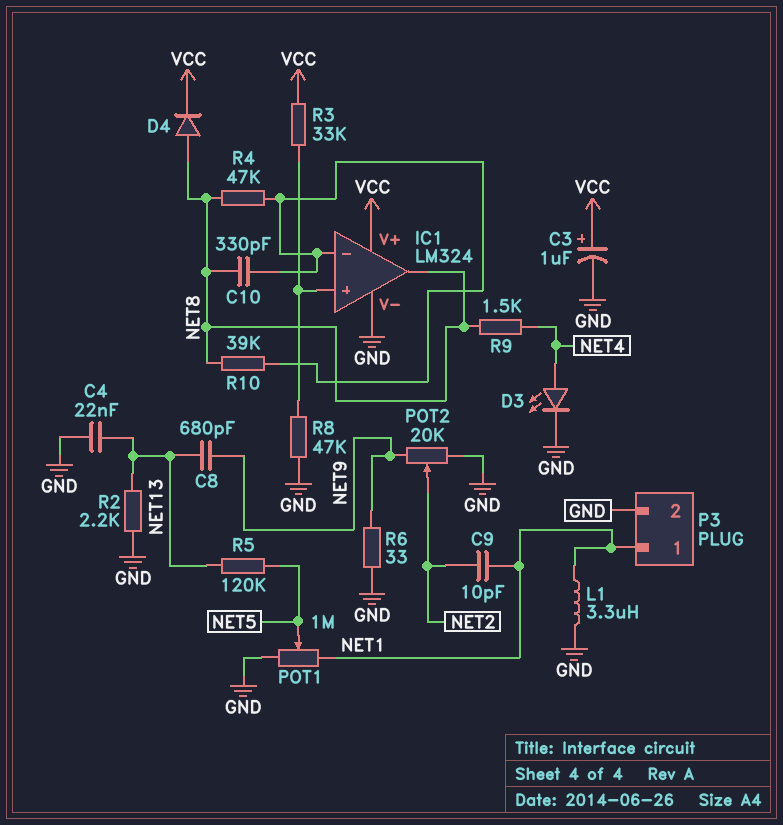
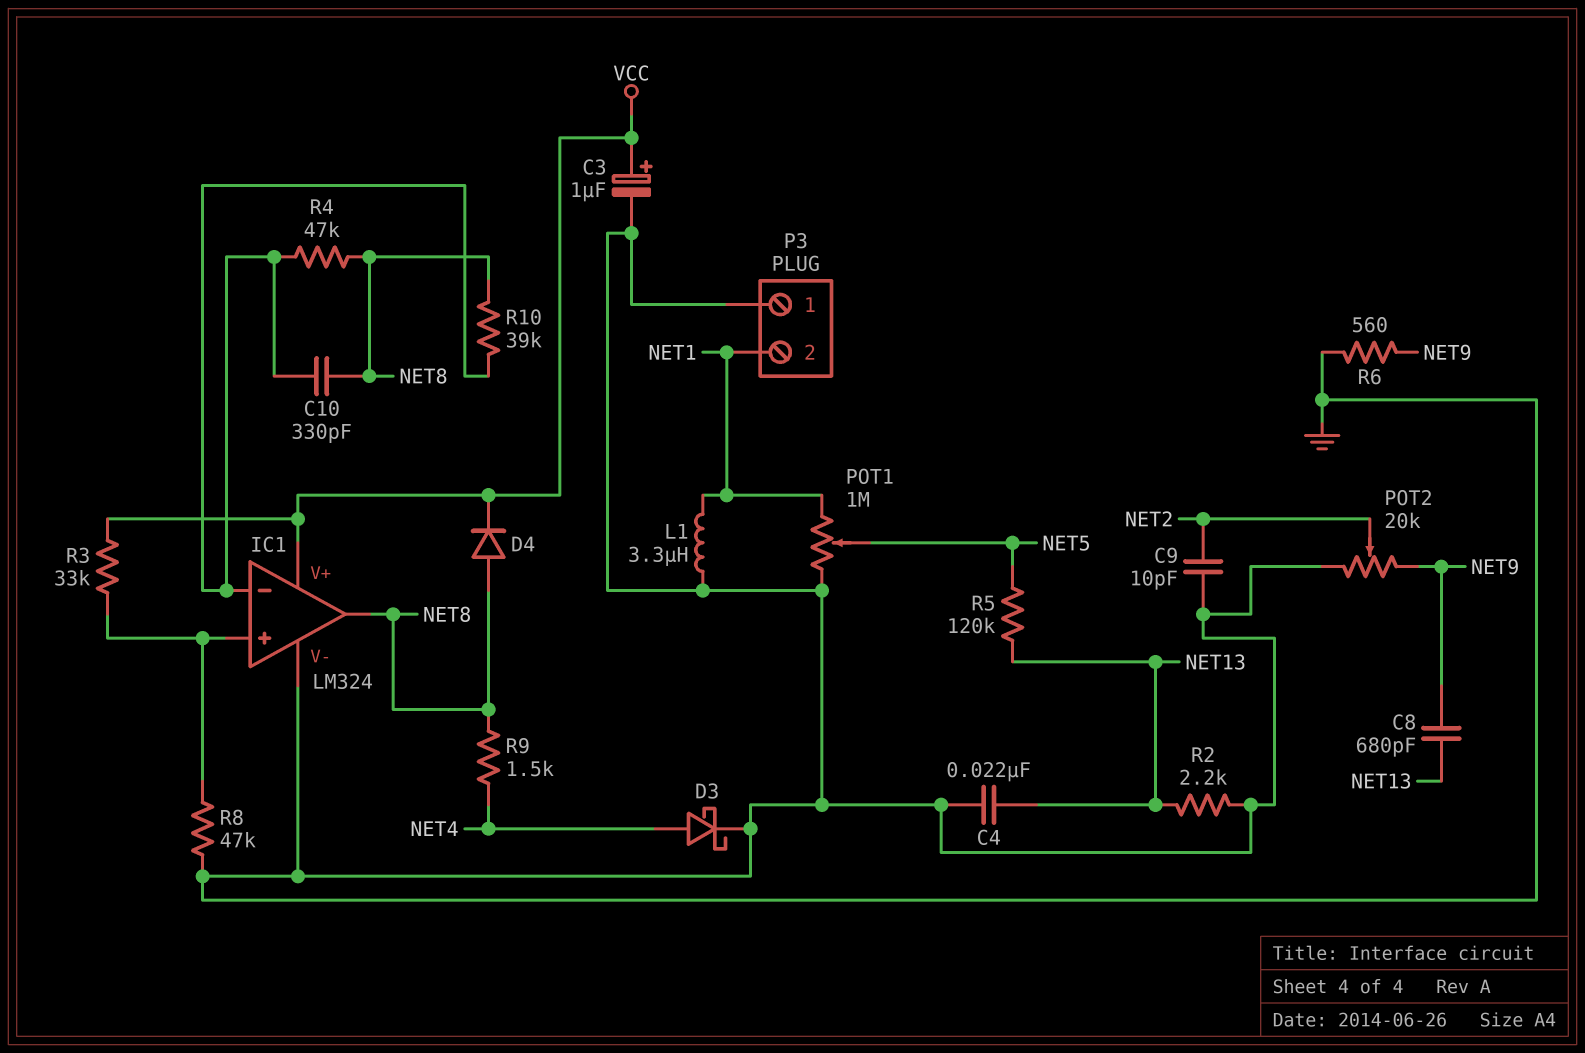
C9: 10pF (NET1, NET2) -> 10pF (GND, NET2)
D3: LED (A NET4, K GND) -> schottky (A NET4, K GND)
P3 pin 1: NET1 -> GND
P3 pin 2: GND -> NET1
R6: 33 (GND, NET9) -> 560 (GND, NET9)

